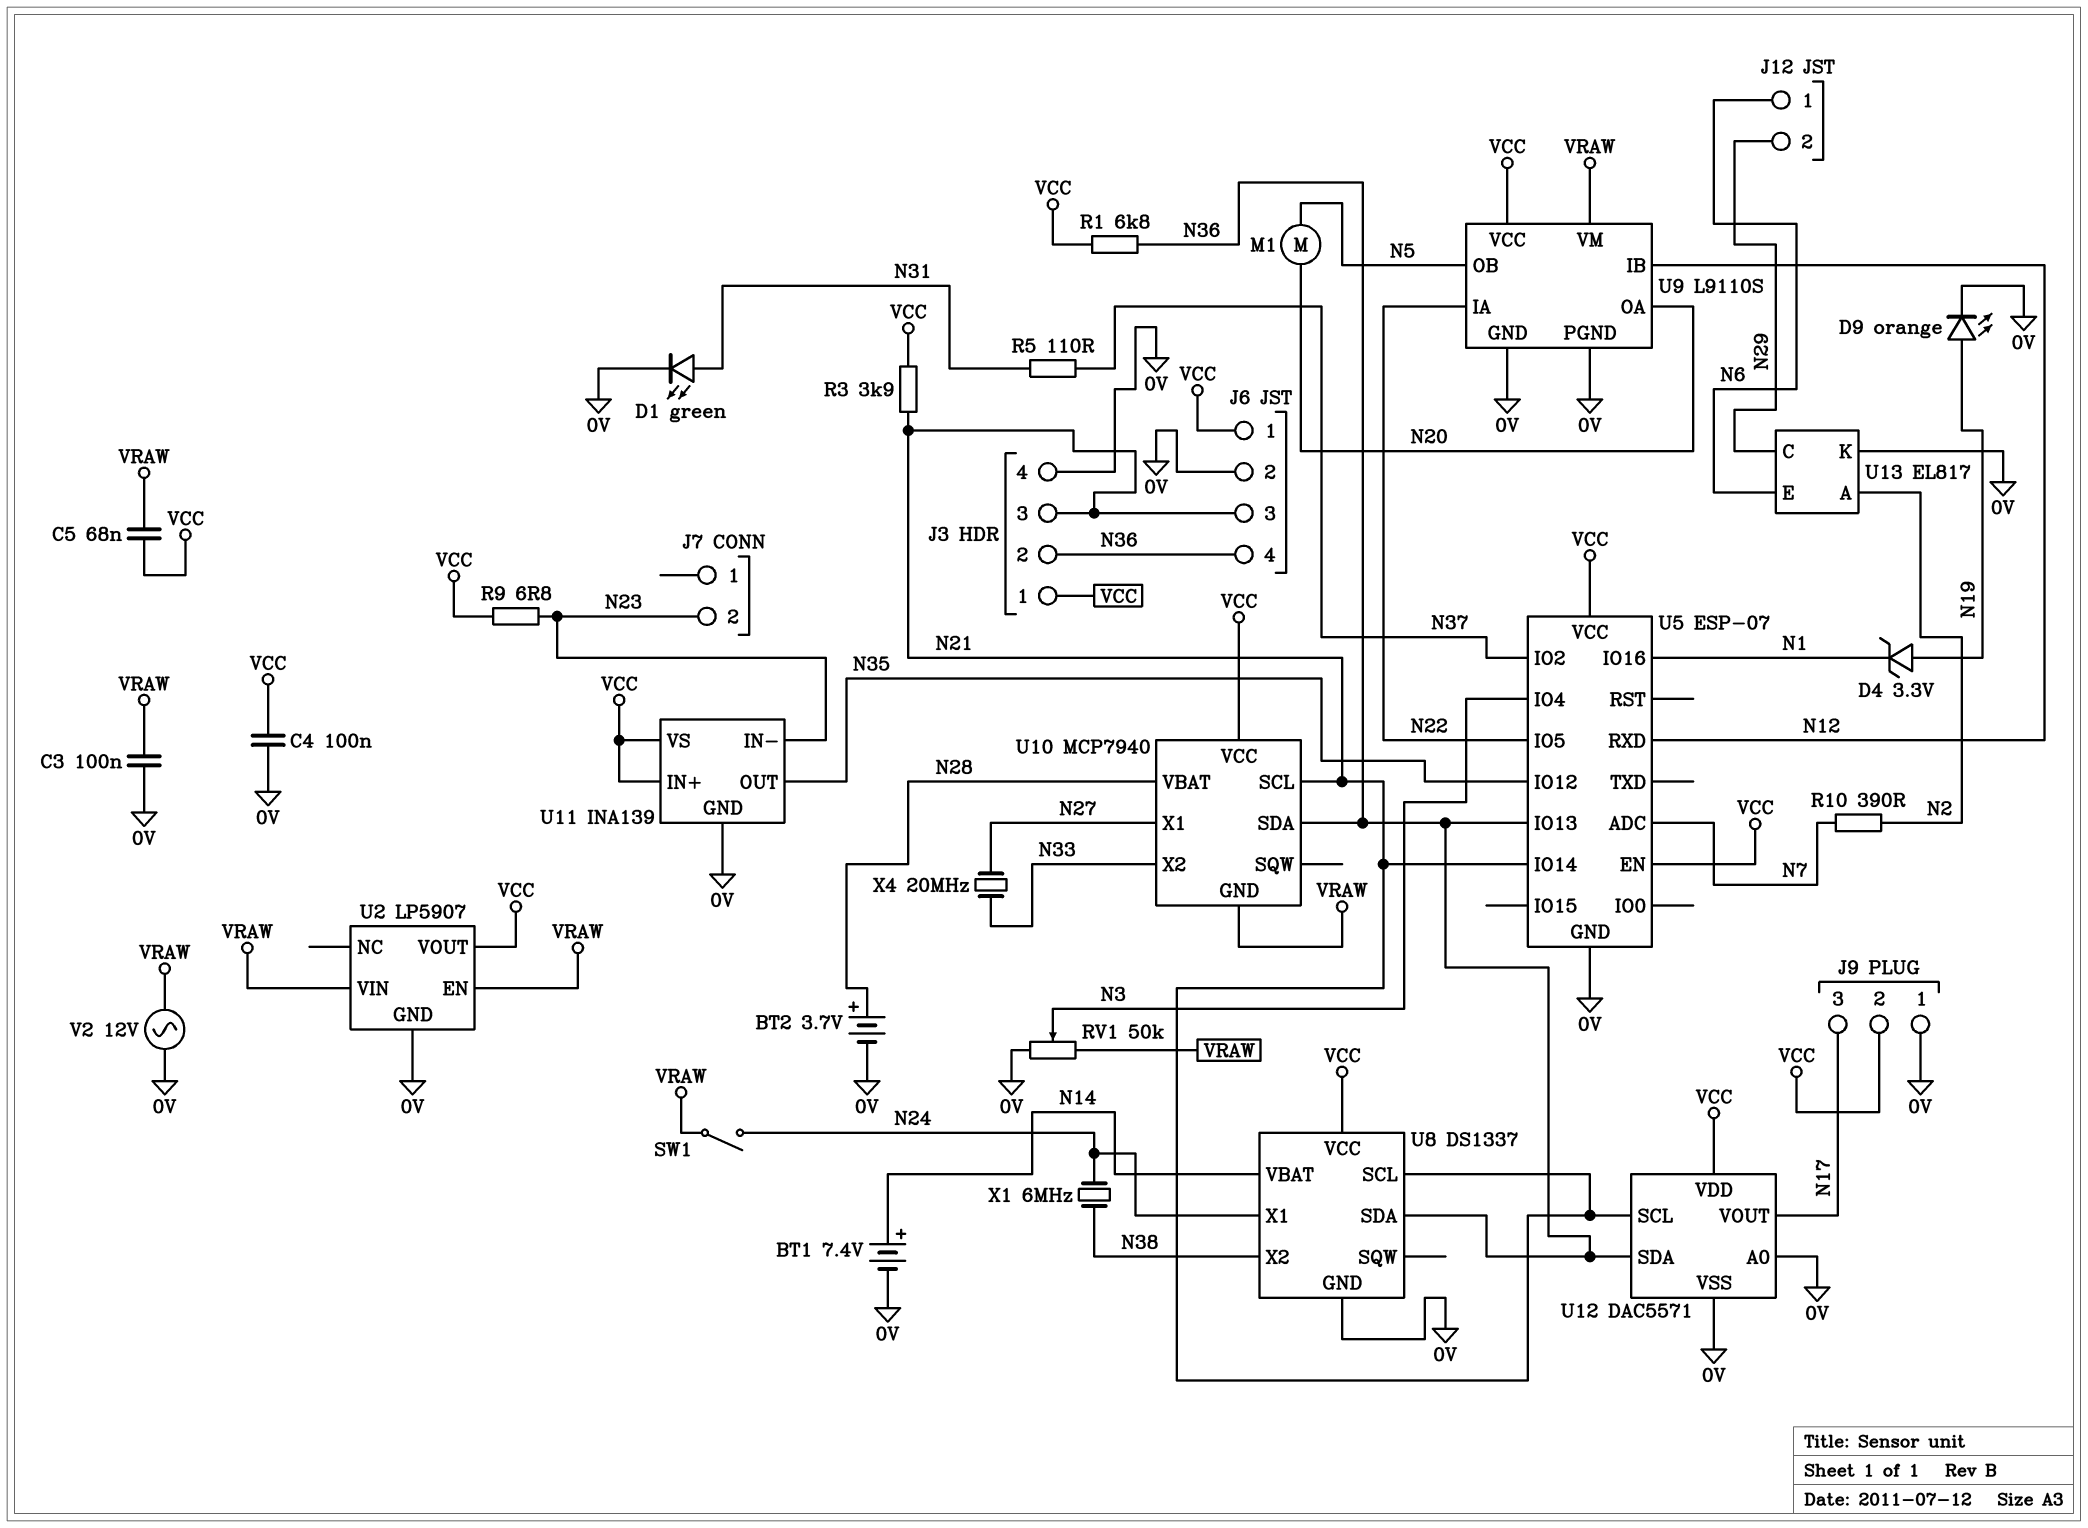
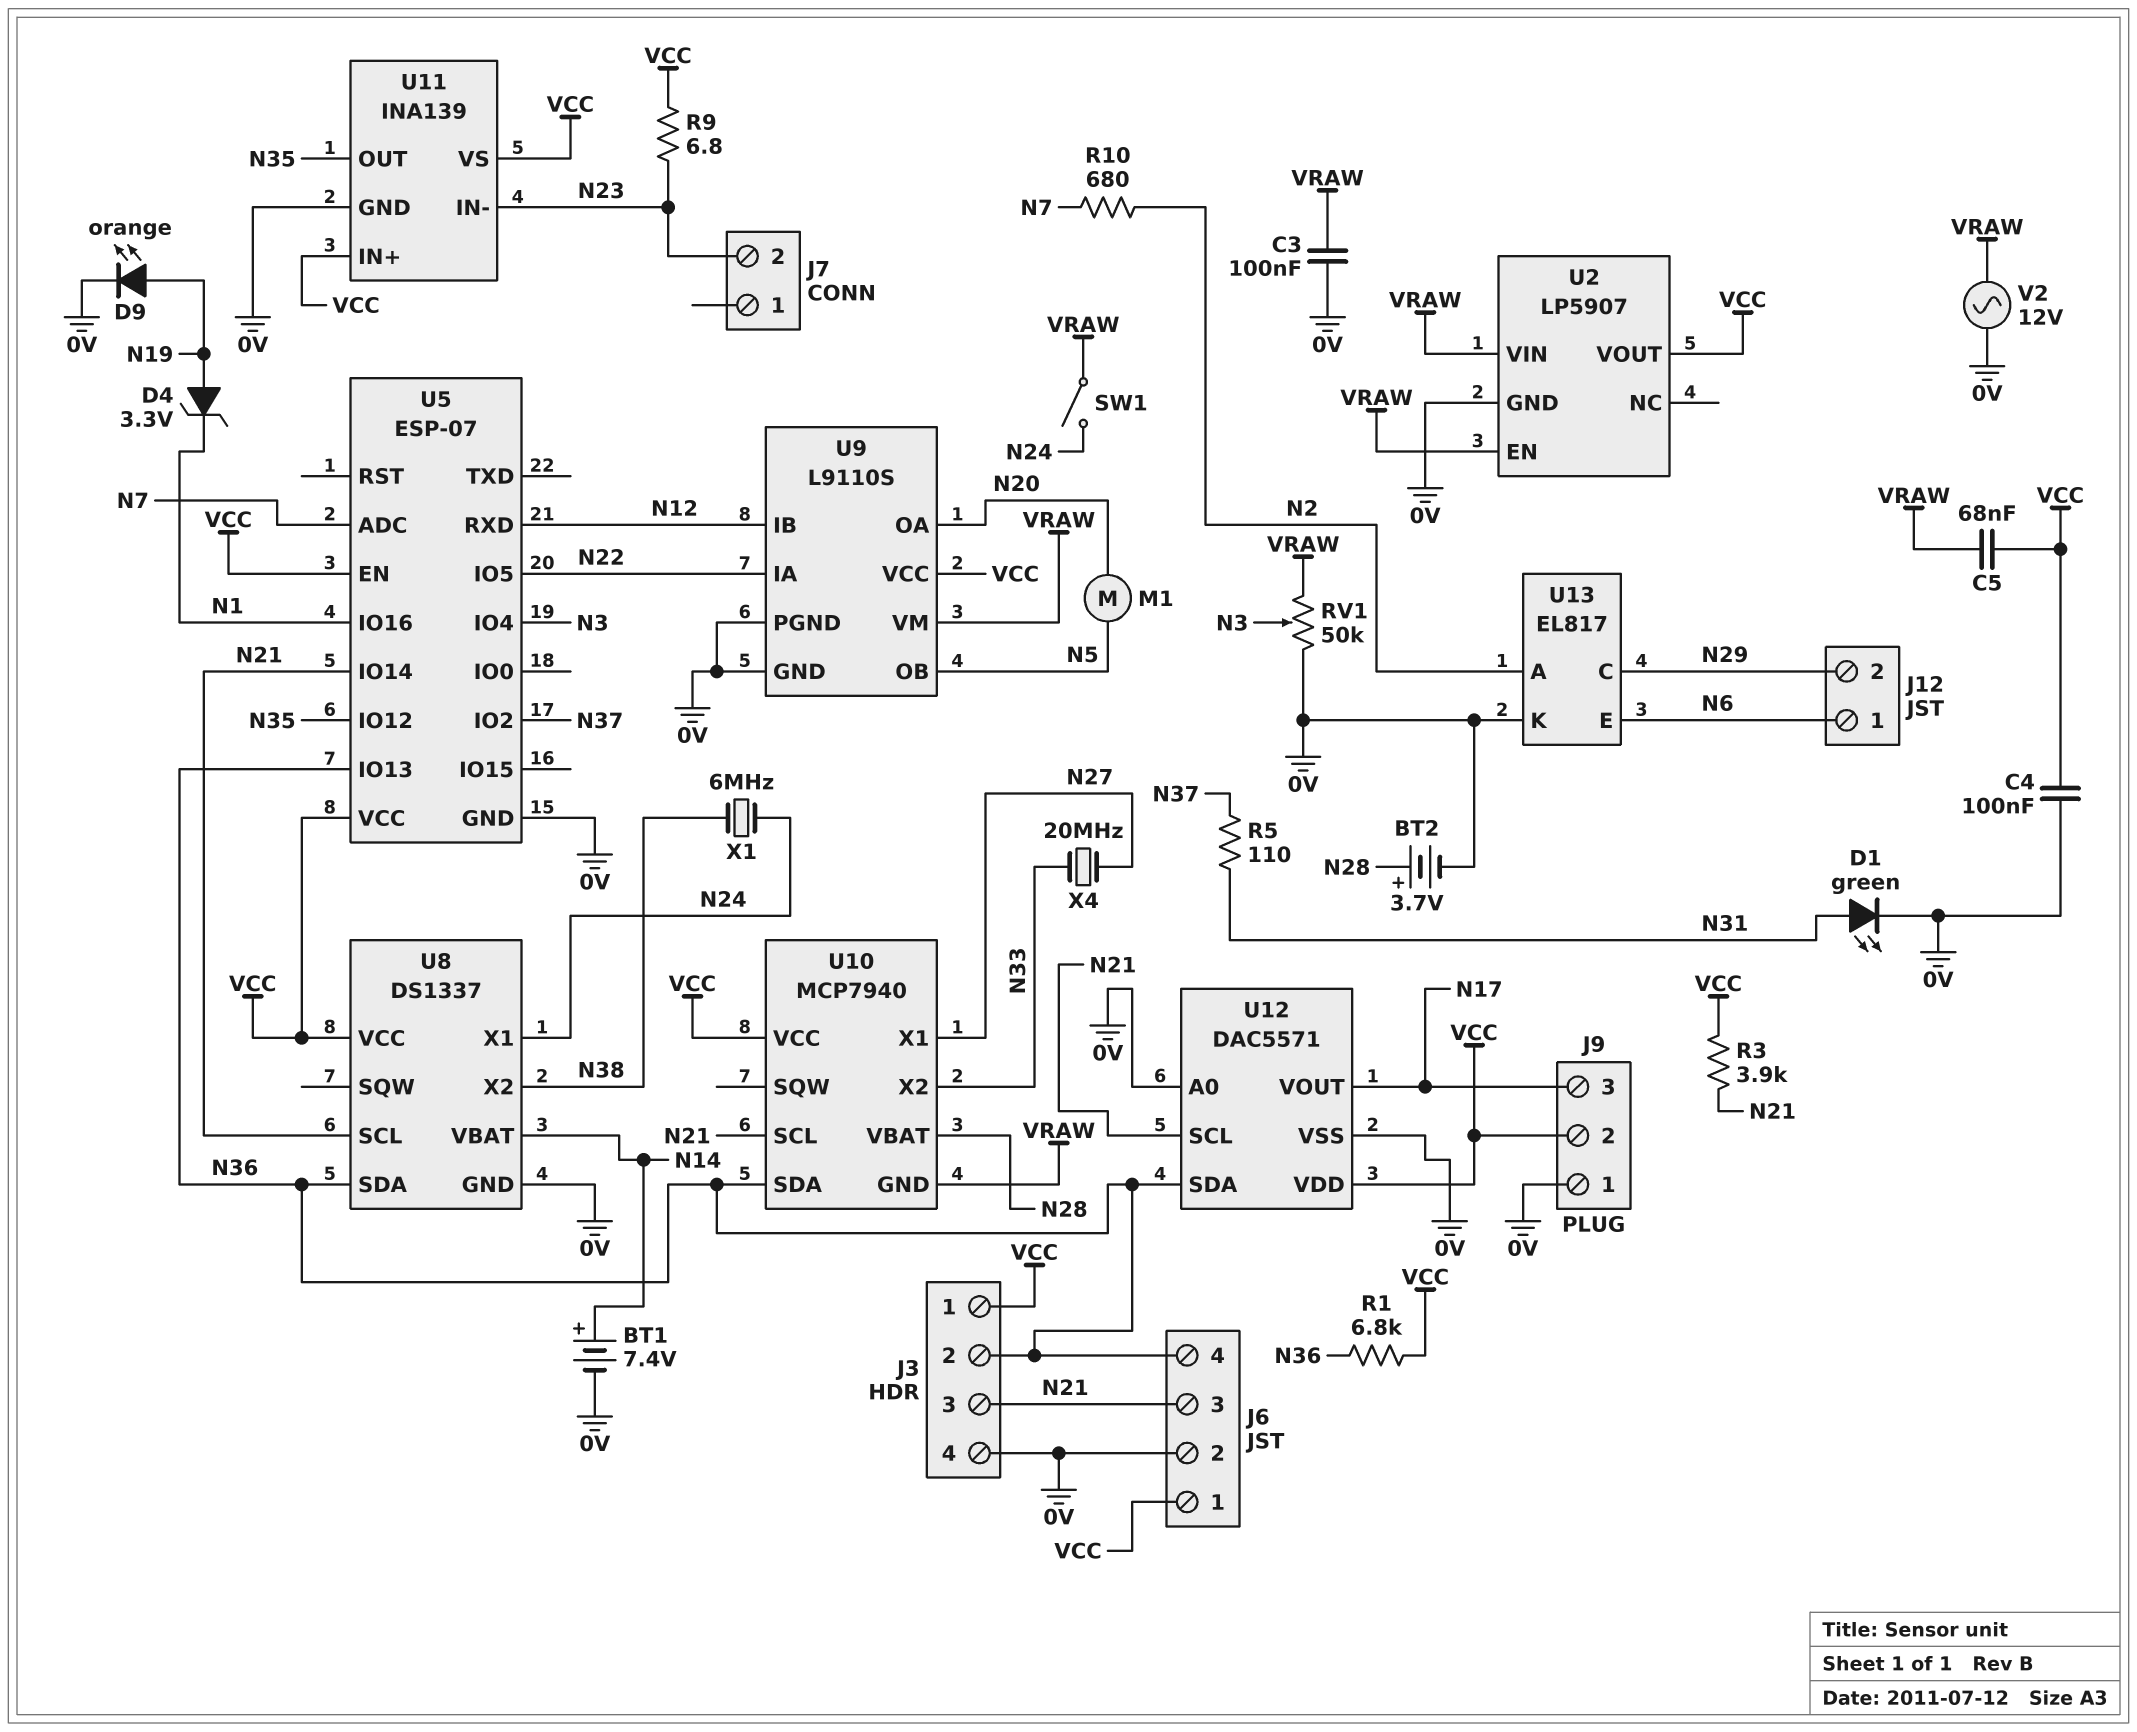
R10: 390 (N2, N7) -> 680 (N2, N7)

